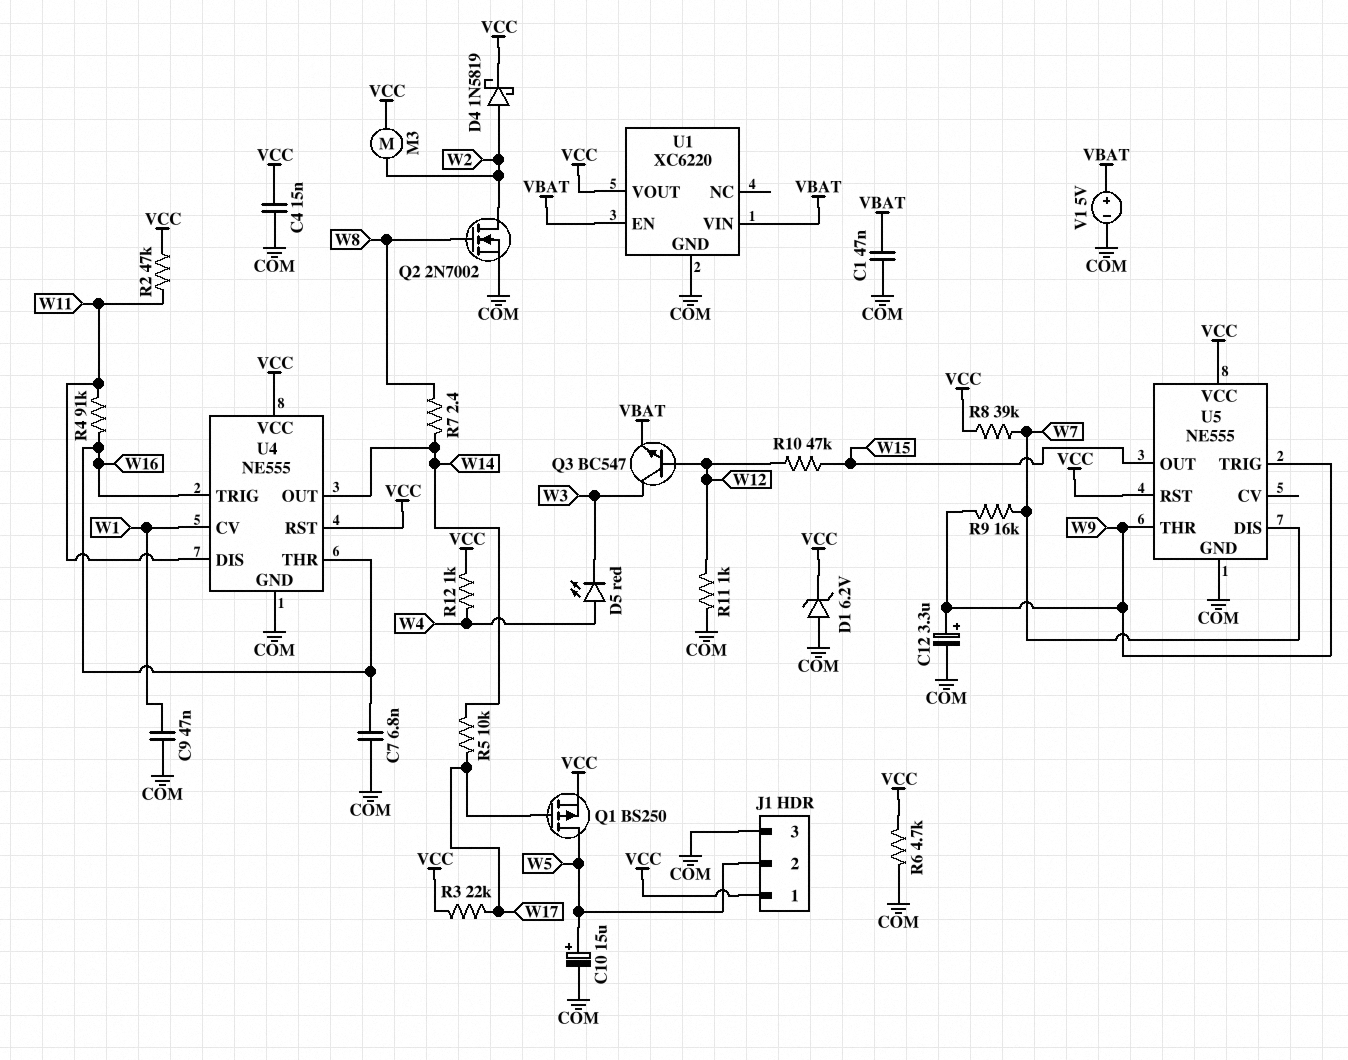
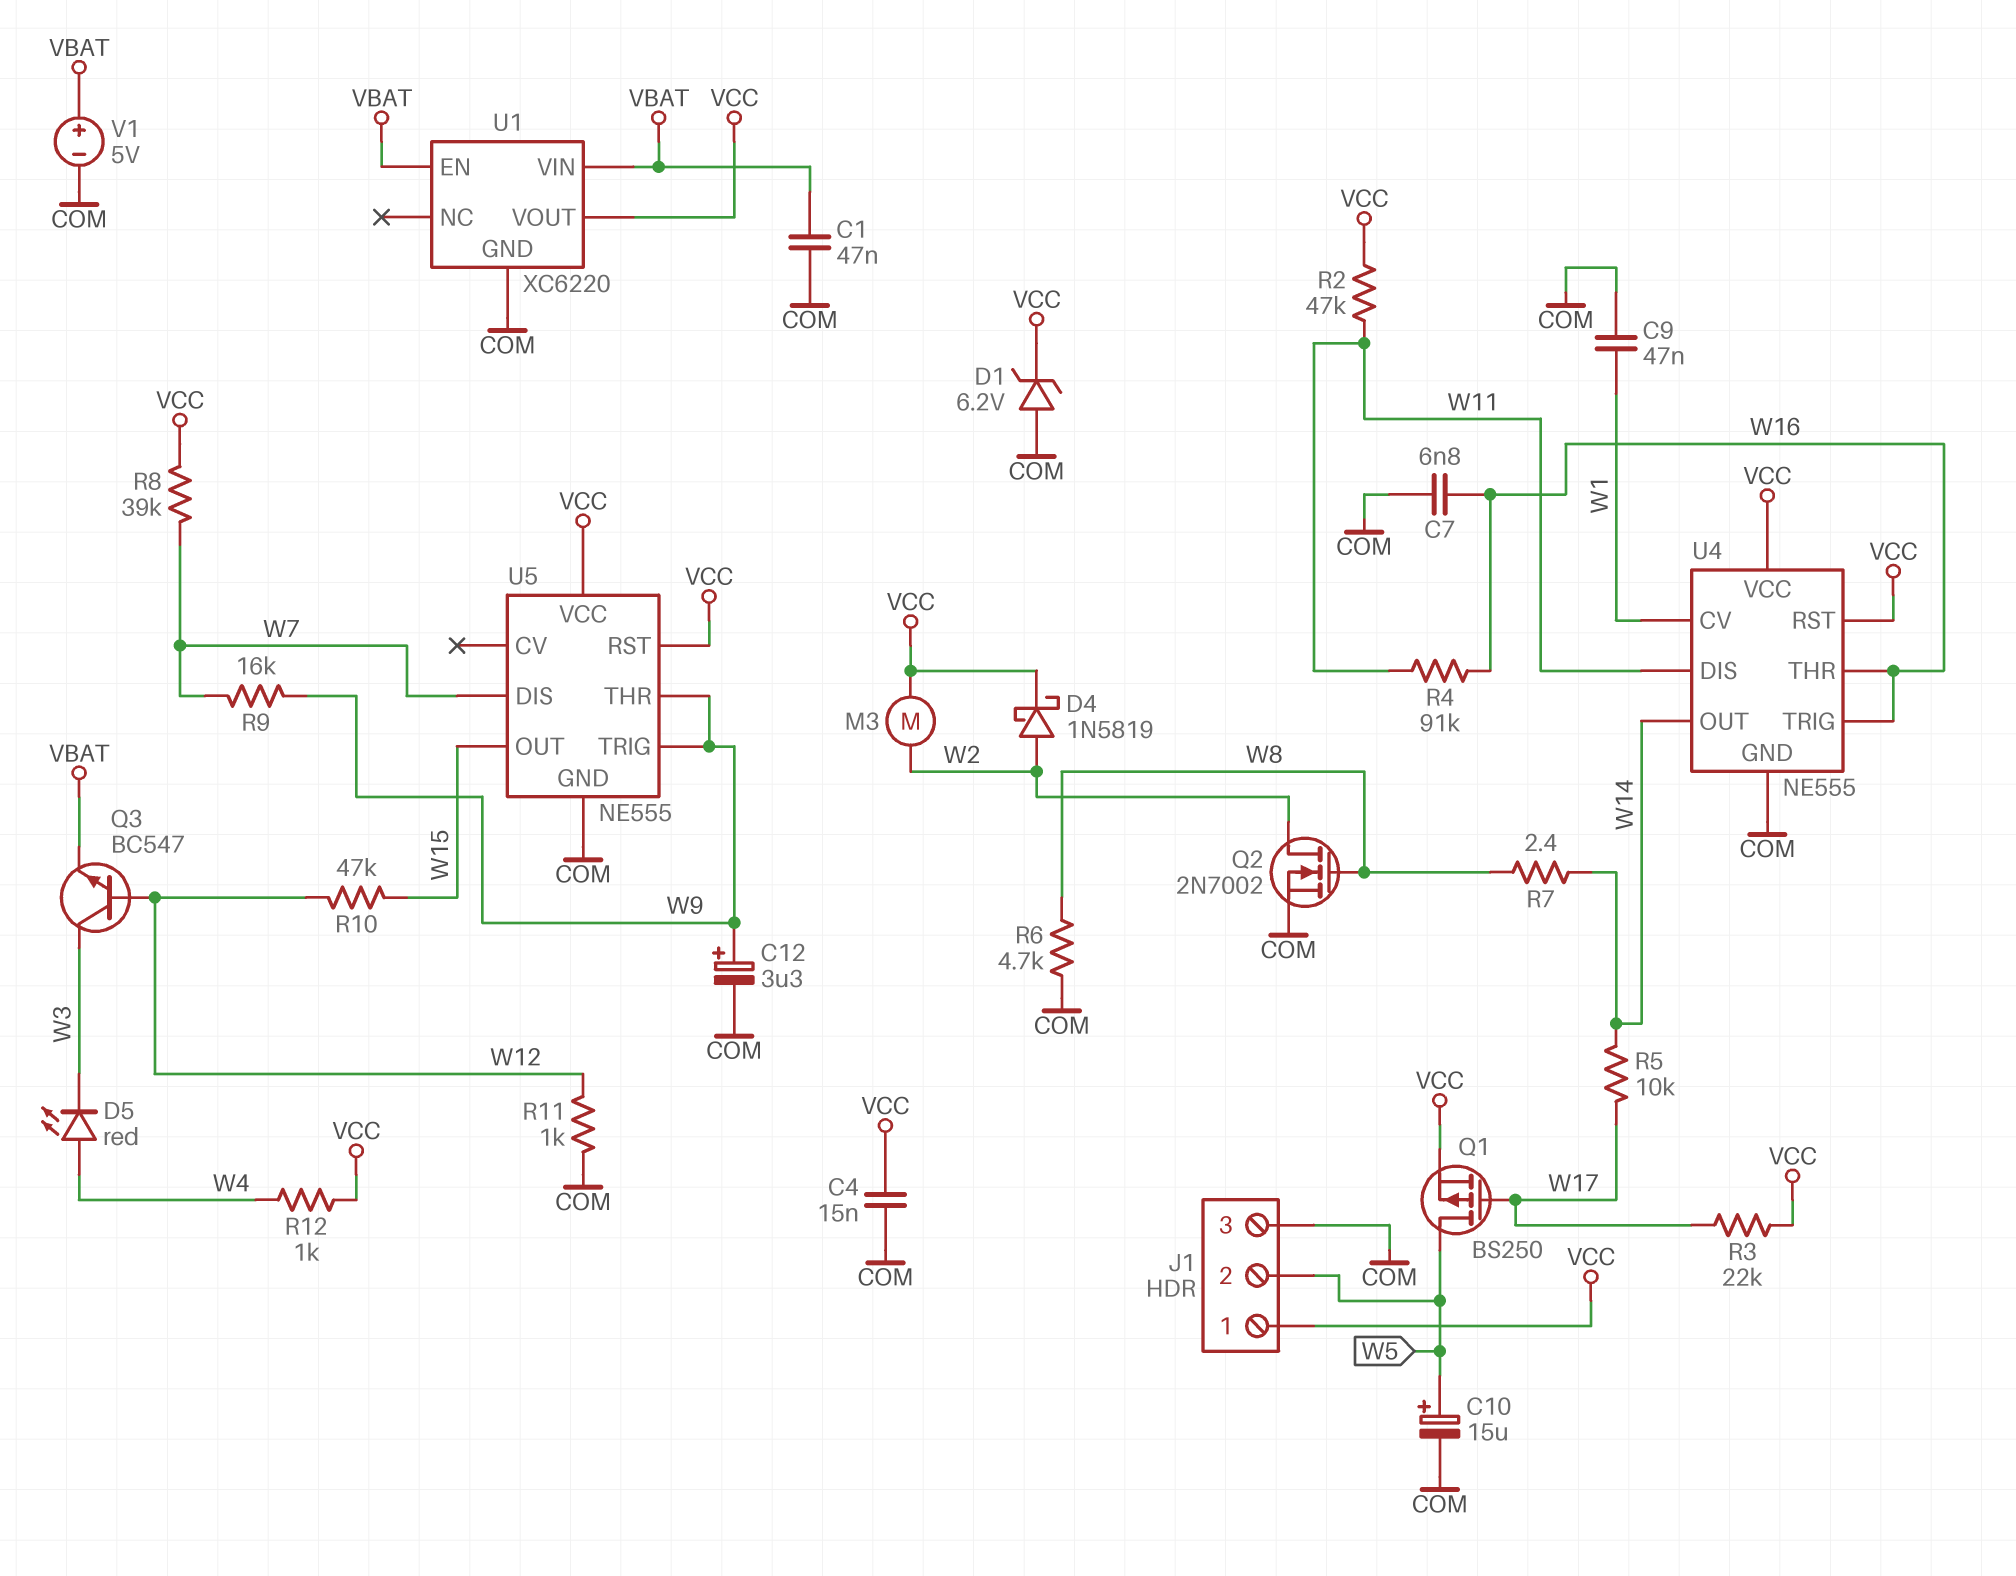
R6: 4.7k (COM, VCC) -> 4.7k (COM, W8)

